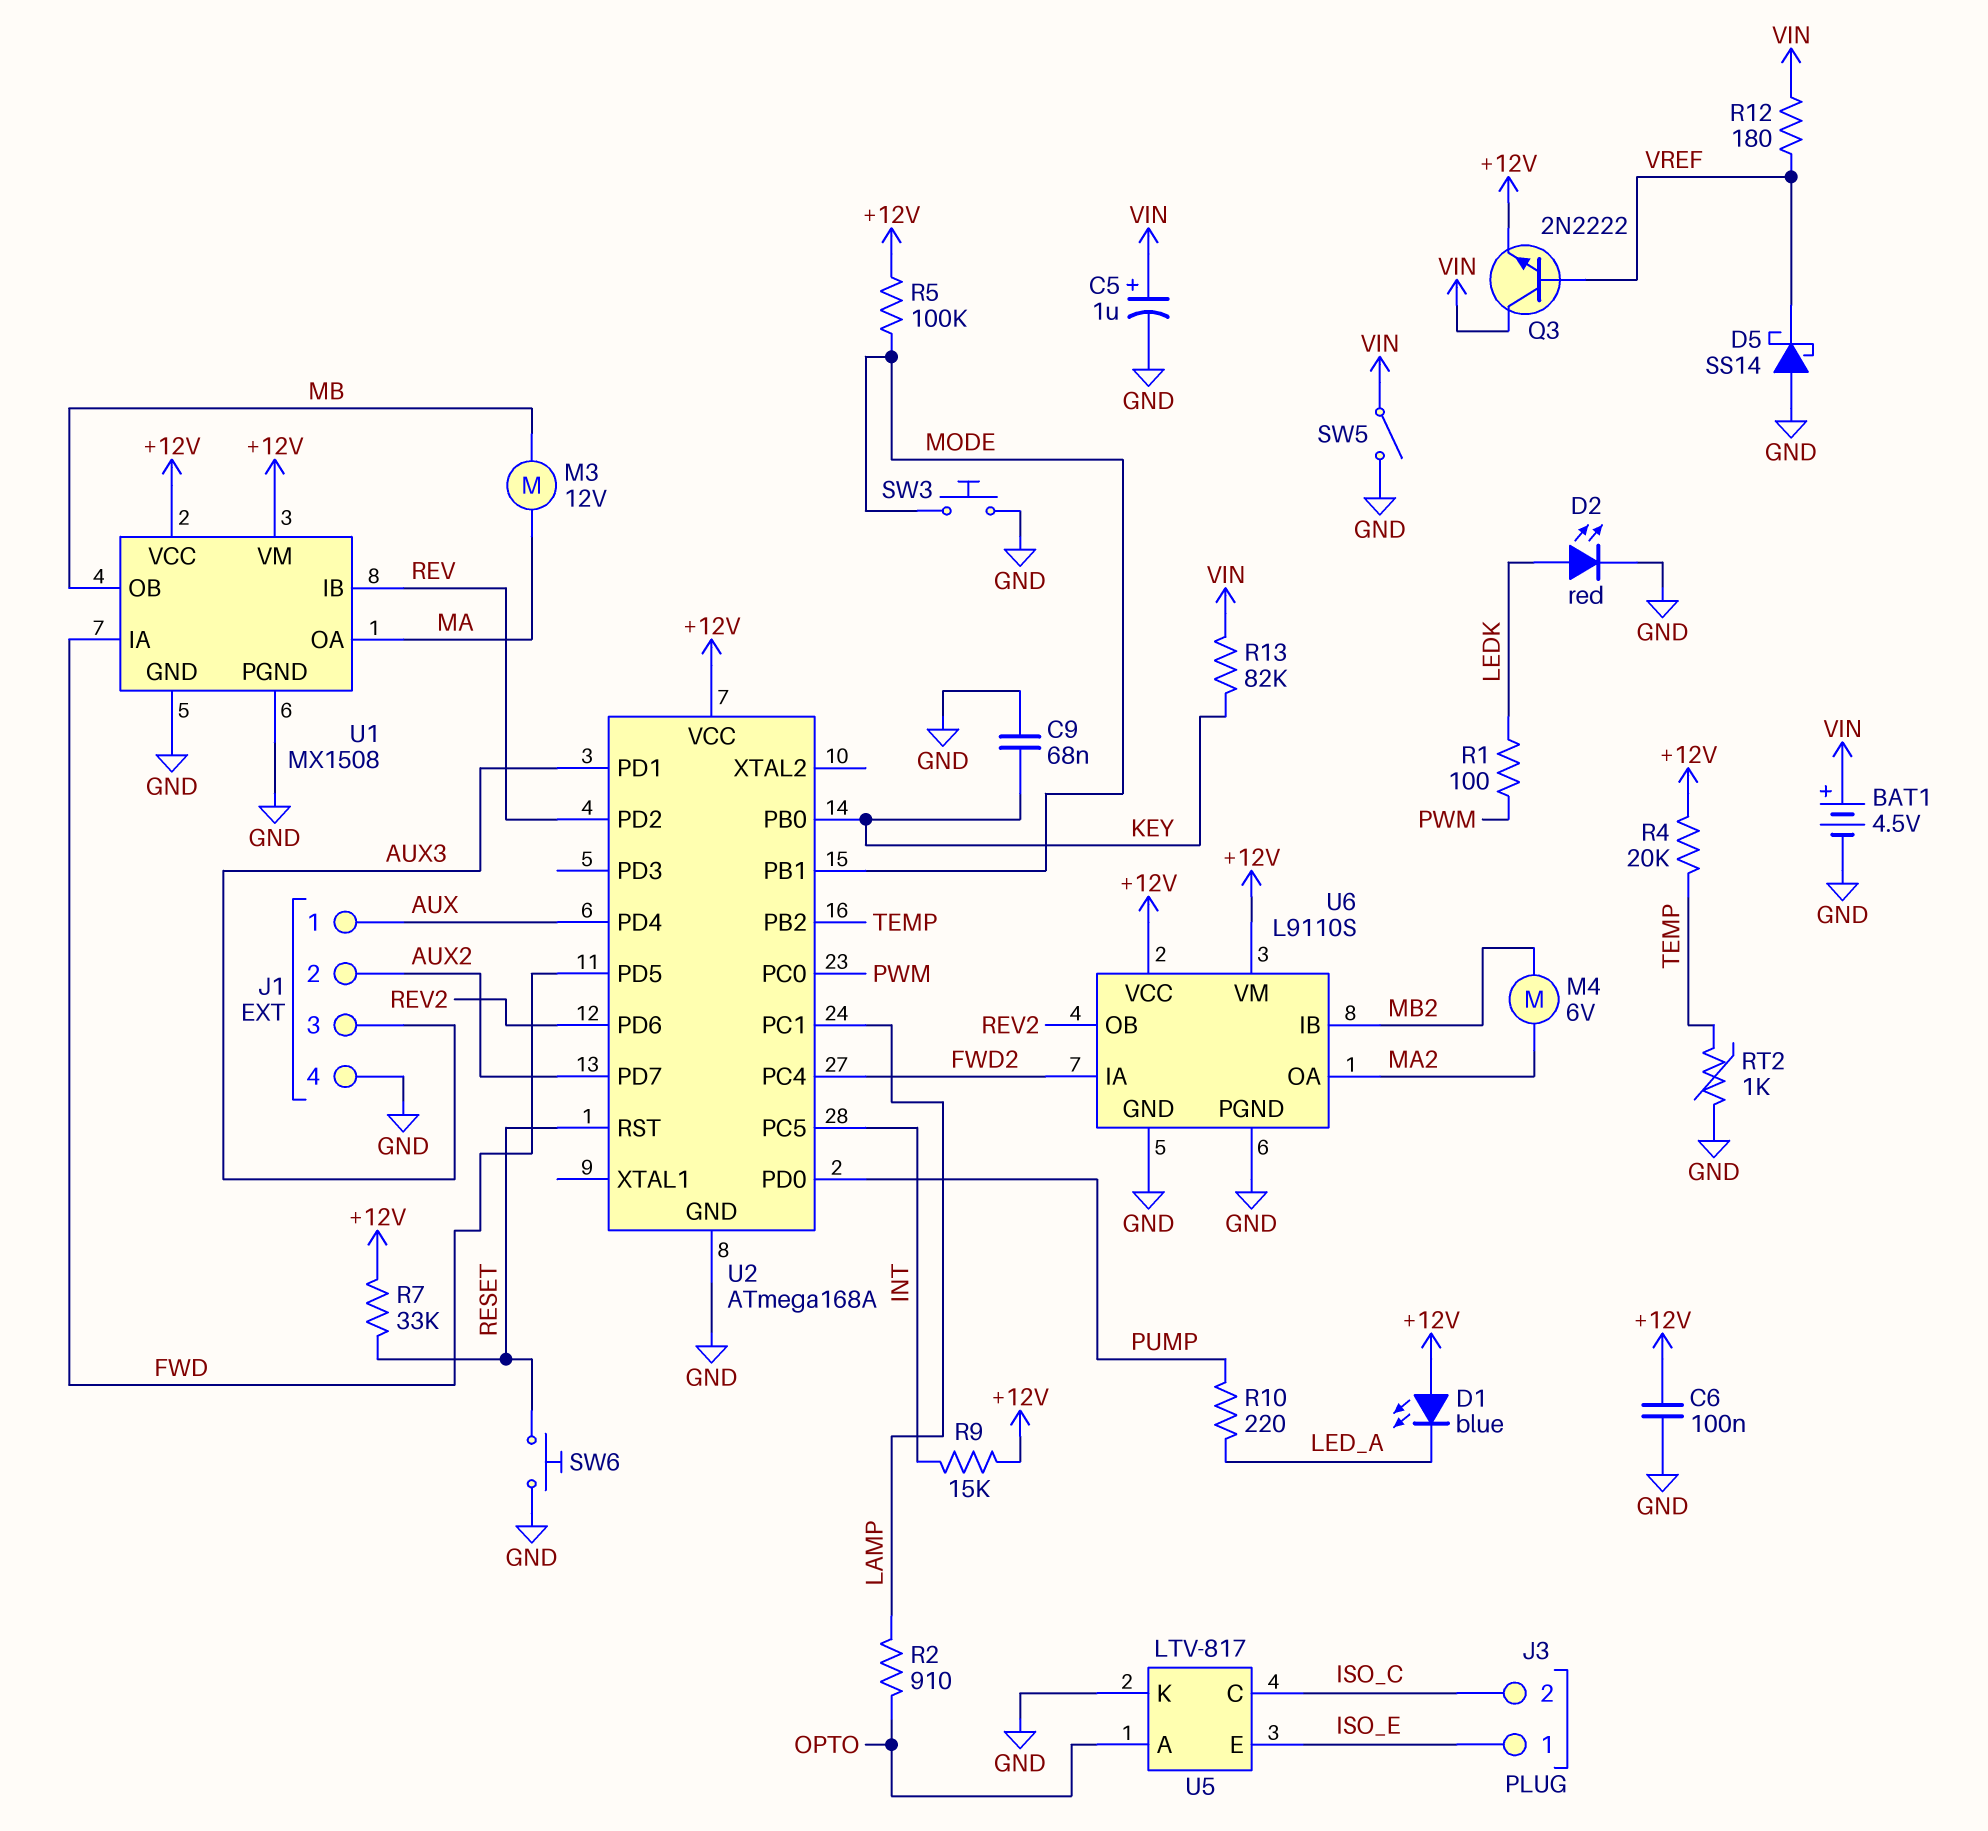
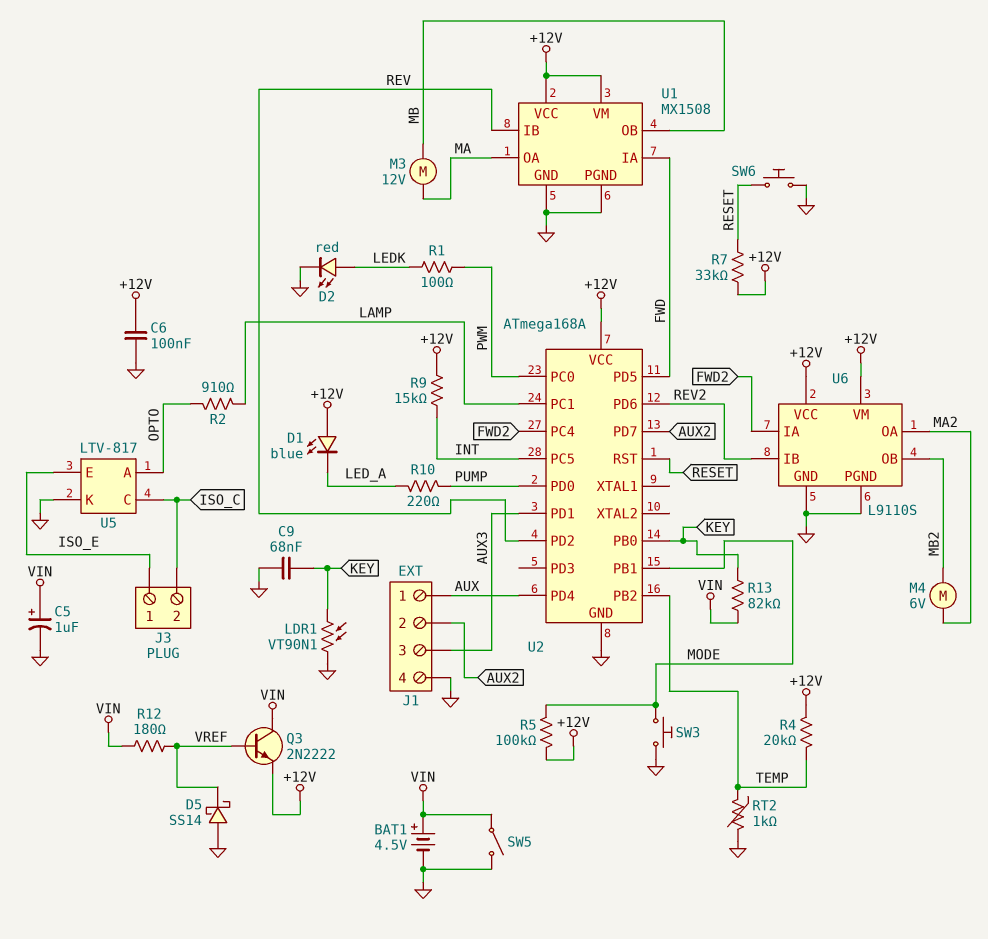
LDR1: none -> VT90N1 (GND, KEY)
U6 pin IB: MB2 -> REV2
U6 pin OB: REV2 -> MB2

